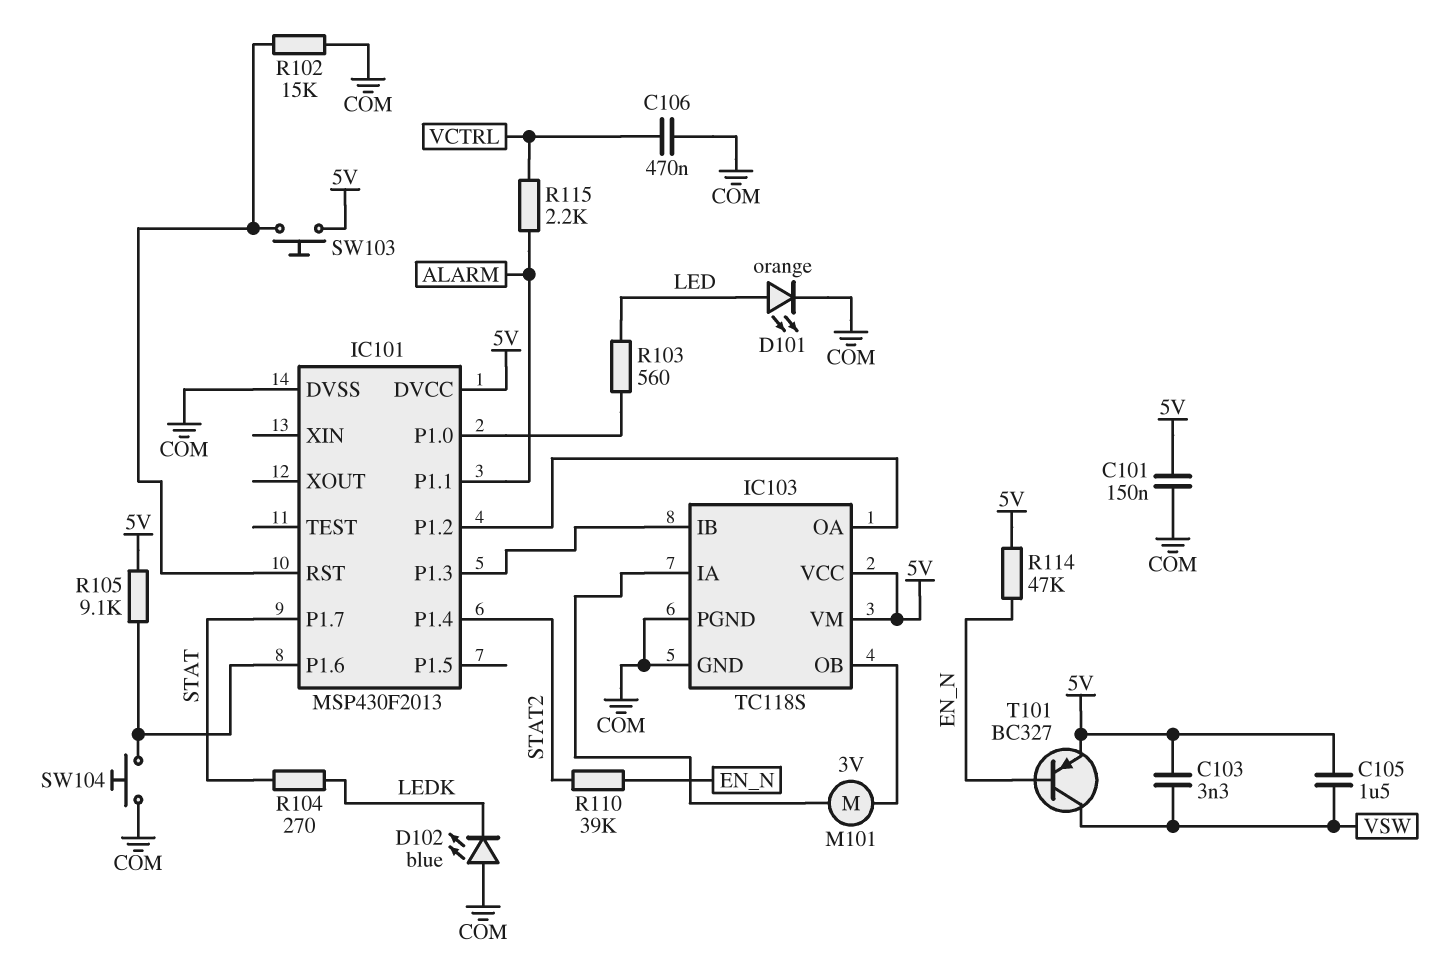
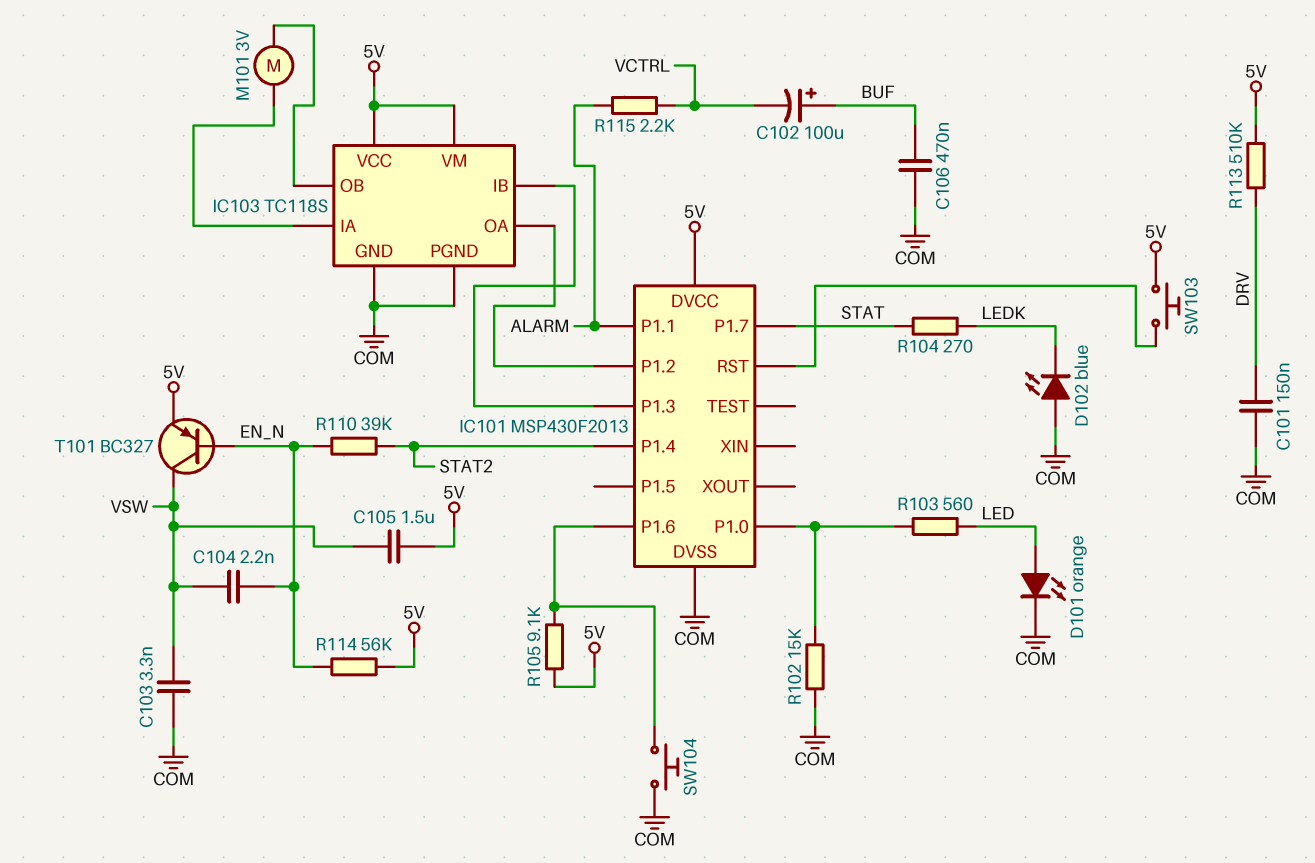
C101: 150nF (5V, COM) -> 150nF (COM, DRV)
C102: none -> 100uF (plus BUF, minus VCTRL)
C103: 3.3nF (5V, VSW) -> 3.3nF (COM, VSW)
C104: none -> 2.2nF (EN_N, VSW)
C106: 470nF (COM, VCTRL) -> 470nF (BUF, COM)
R102: 15k (COM, IC101/RST) -> 15k (COM, IC101/P1.0)
R113: none -> 510k (5V, DRV)
R114: 47k (5V, EN_N) -> 56k (5V, EN_N)

